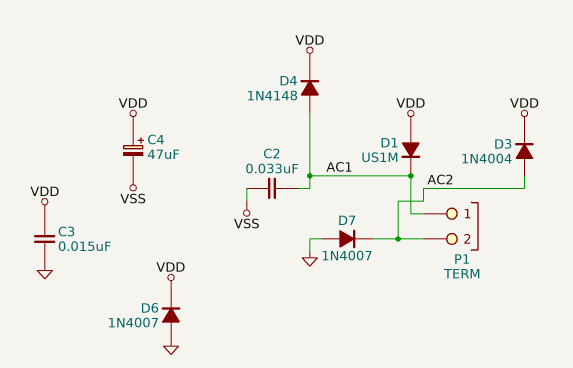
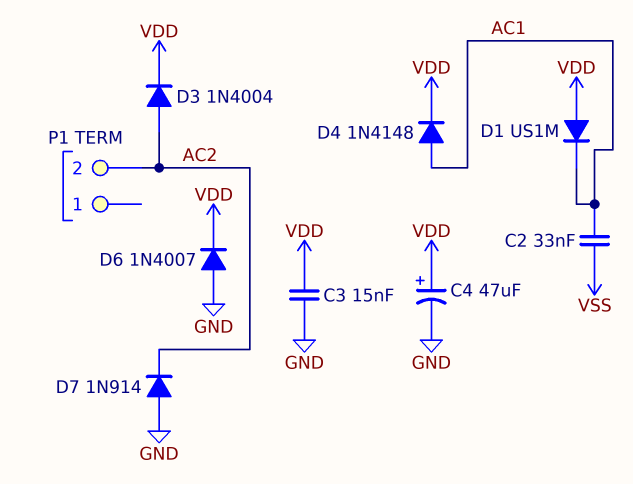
C4: 47uF (plus VDD, minus VSS) -> 47uF (plus VDD, minus GND)
D7: diode 1N4007 (A GND, K AC2) -> diode 1N914 (A GND, K AC2)
P1 pin 1: AC1 -> none

